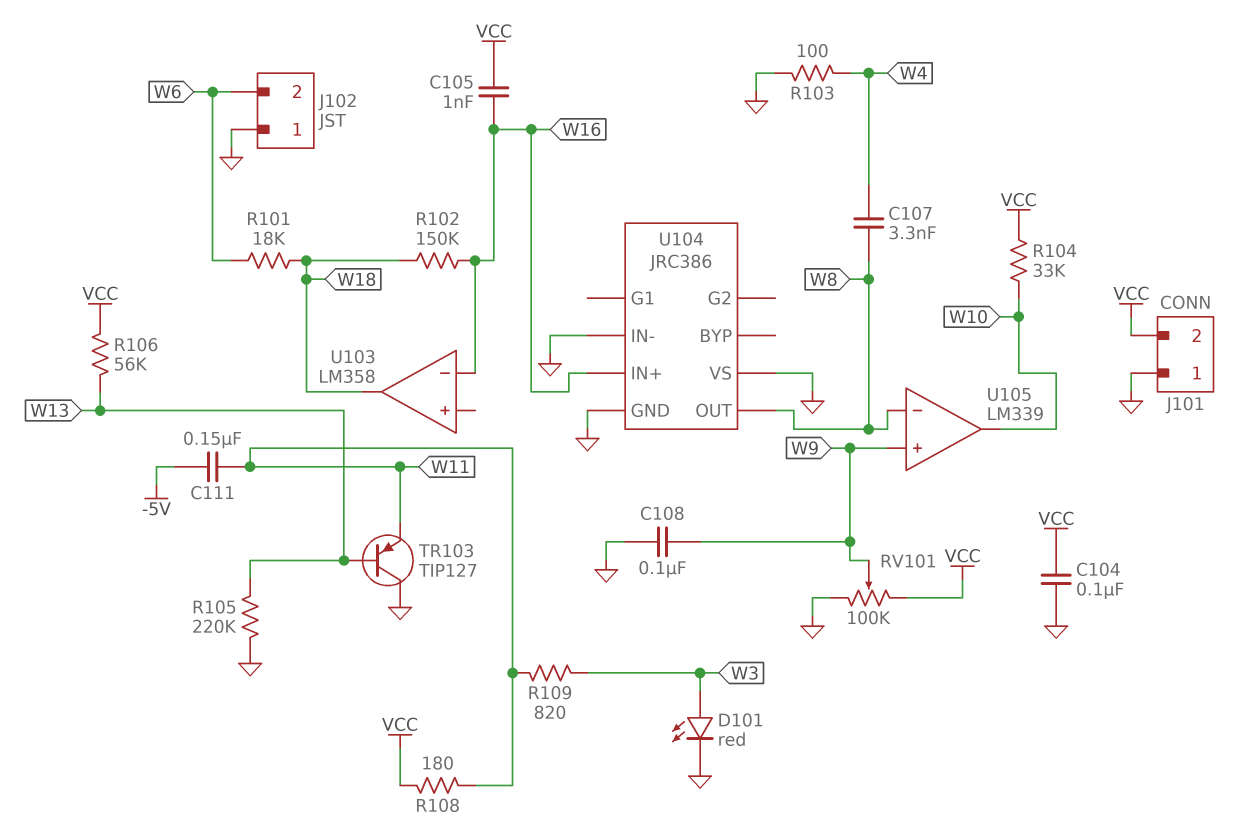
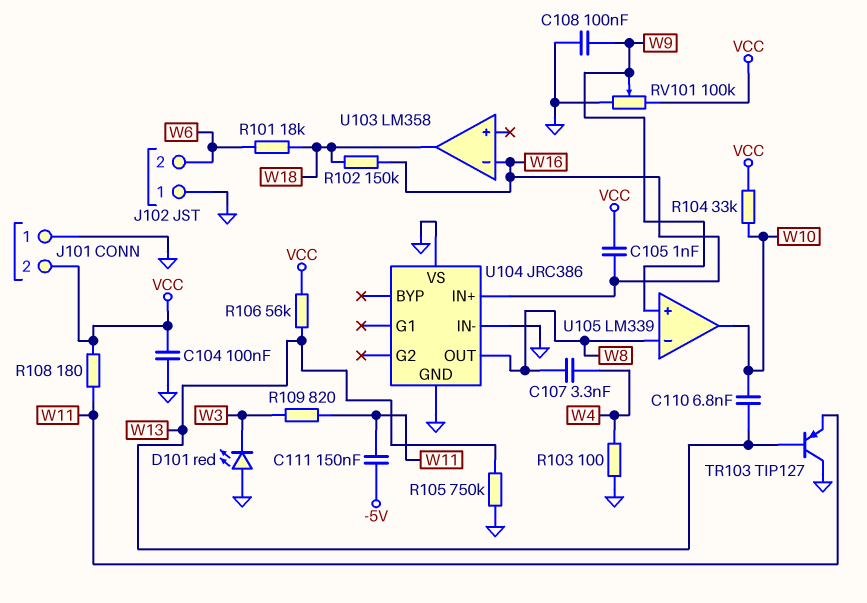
C110: none -> 6.8nF (W10, W13)
D101: LED red (A W3, K GND) -> LED red (A GND, K W3)
R105: 220k (GND, W13) -> 750k (GND, W13)

